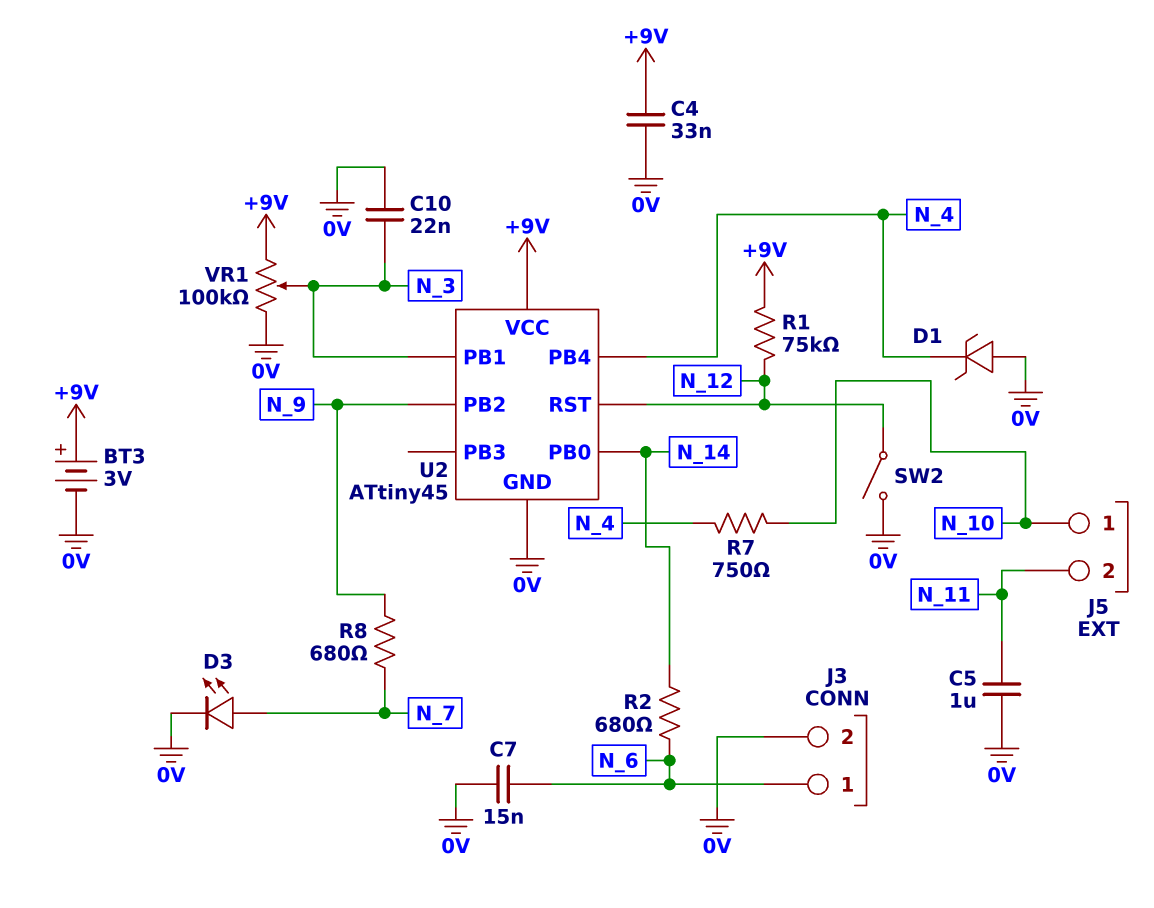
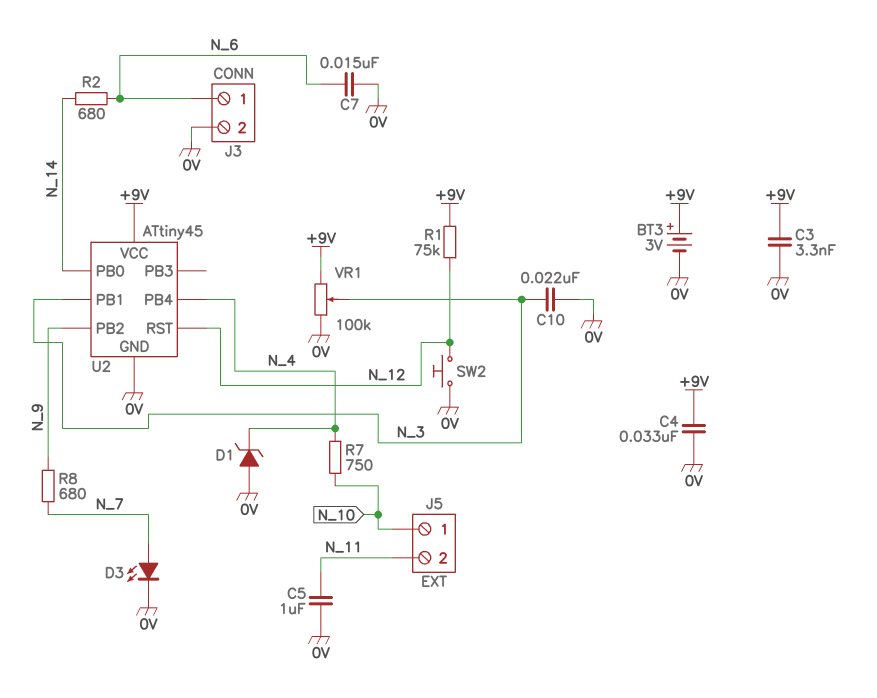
C3: none -> 3.3nF (+9V, 0V)
SW2: switch (0V, N_12) -> button (0V, N_12)

